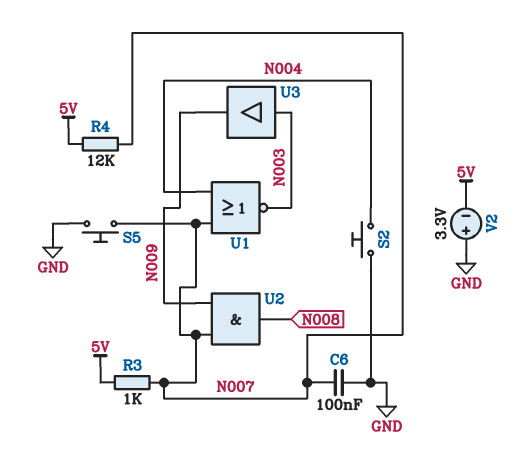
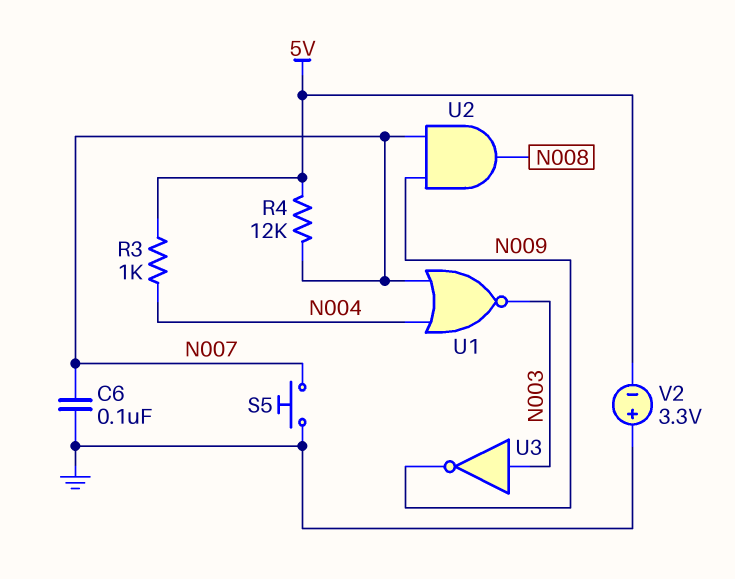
R3: 1k (5V, N007) -> 1k (5V, N004)
S2: button (GND, N004) -> none
U3: buffer (in N003, out N009) -> NOT (in N003, out N009)

